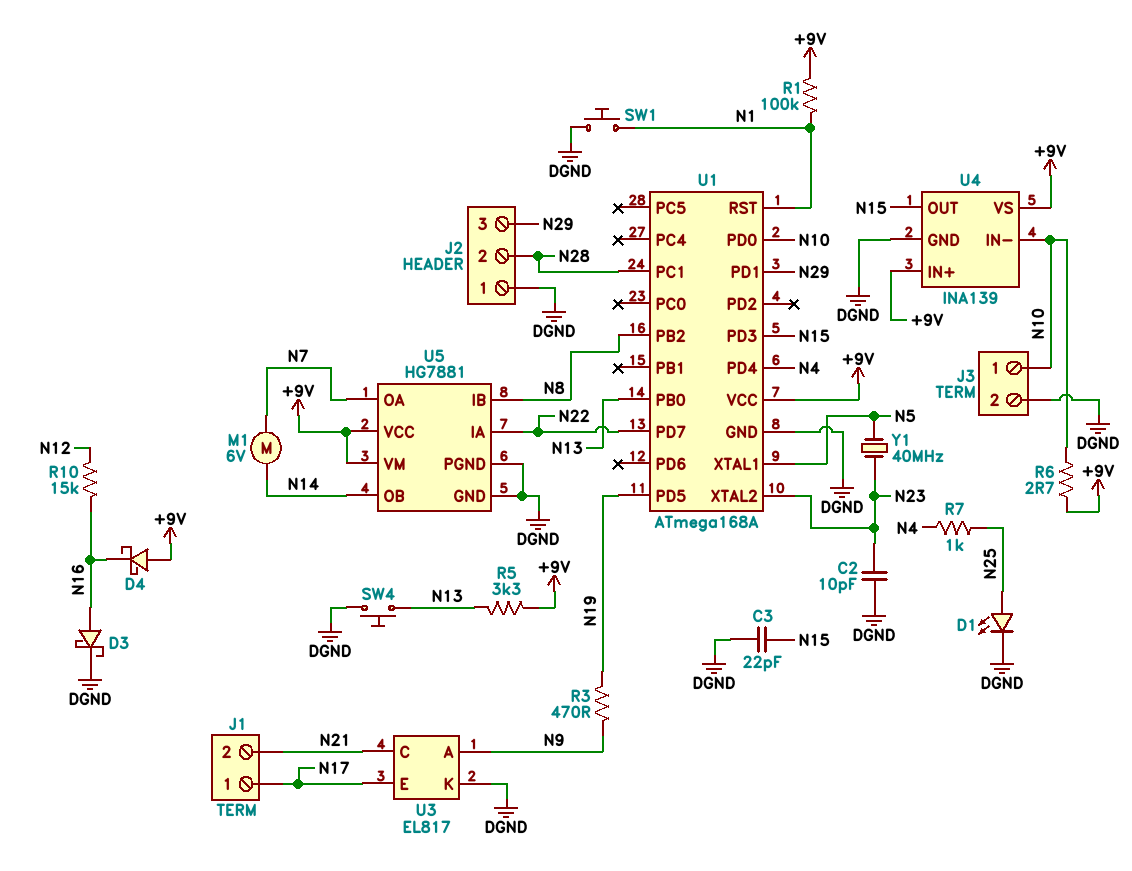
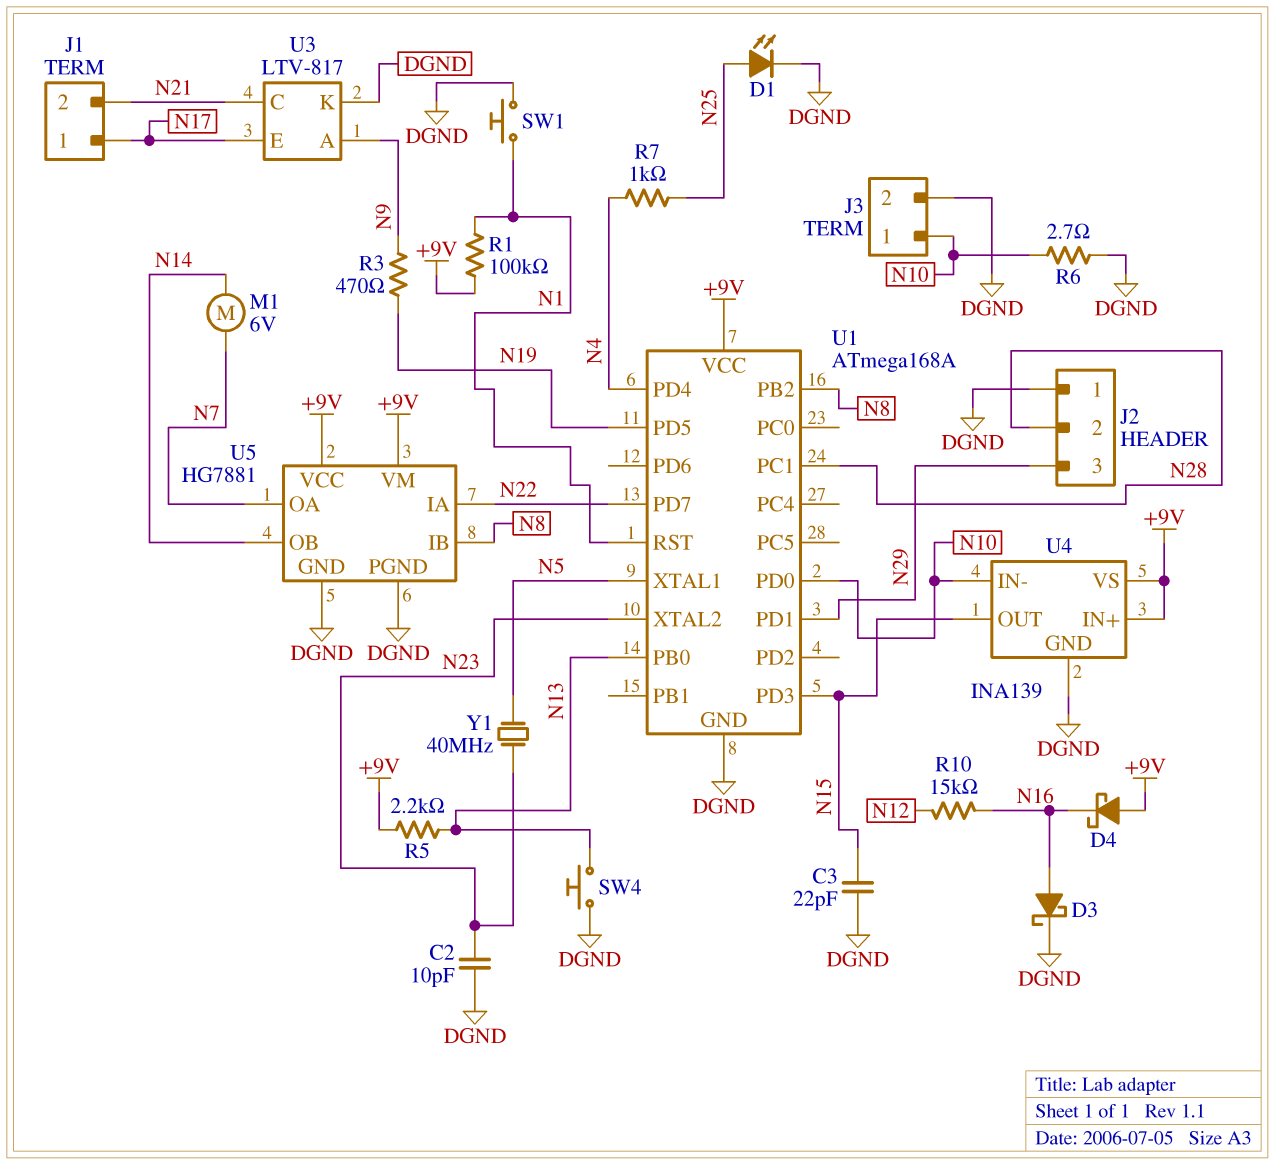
R5: 3.3k (+9V, N13) -> 2.2k (+9V, N13)
R6: 2.7 (+9V, N10) -> 2.7 (DGND, N10)
U3: EL817 -> LTV-817

